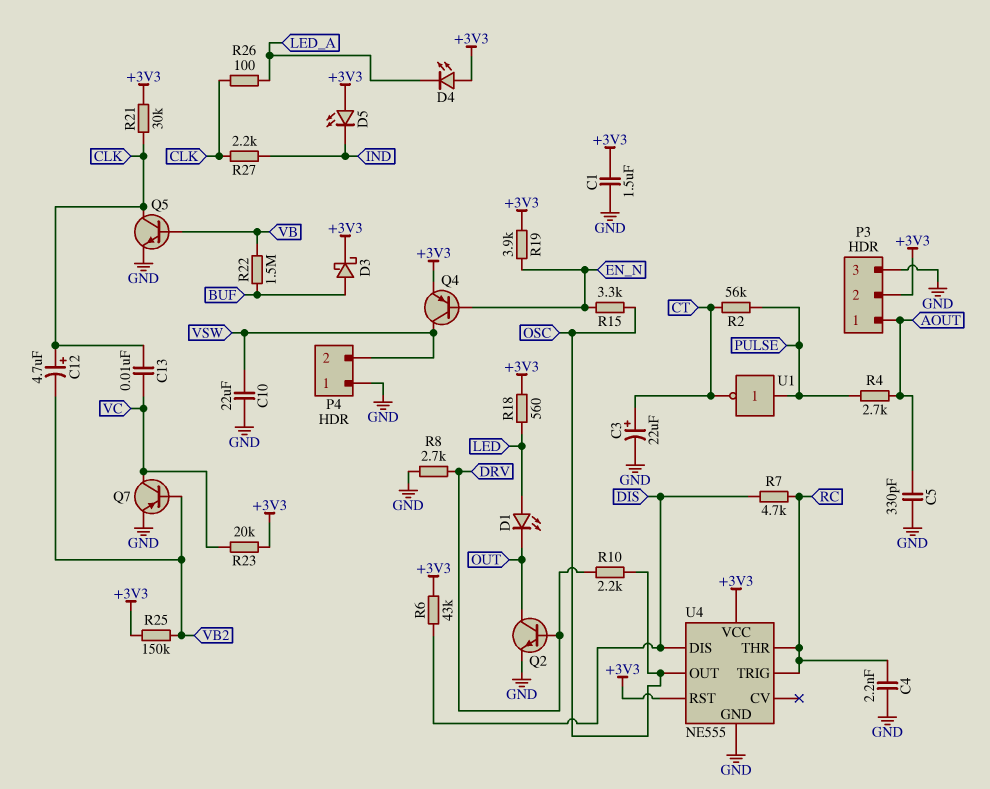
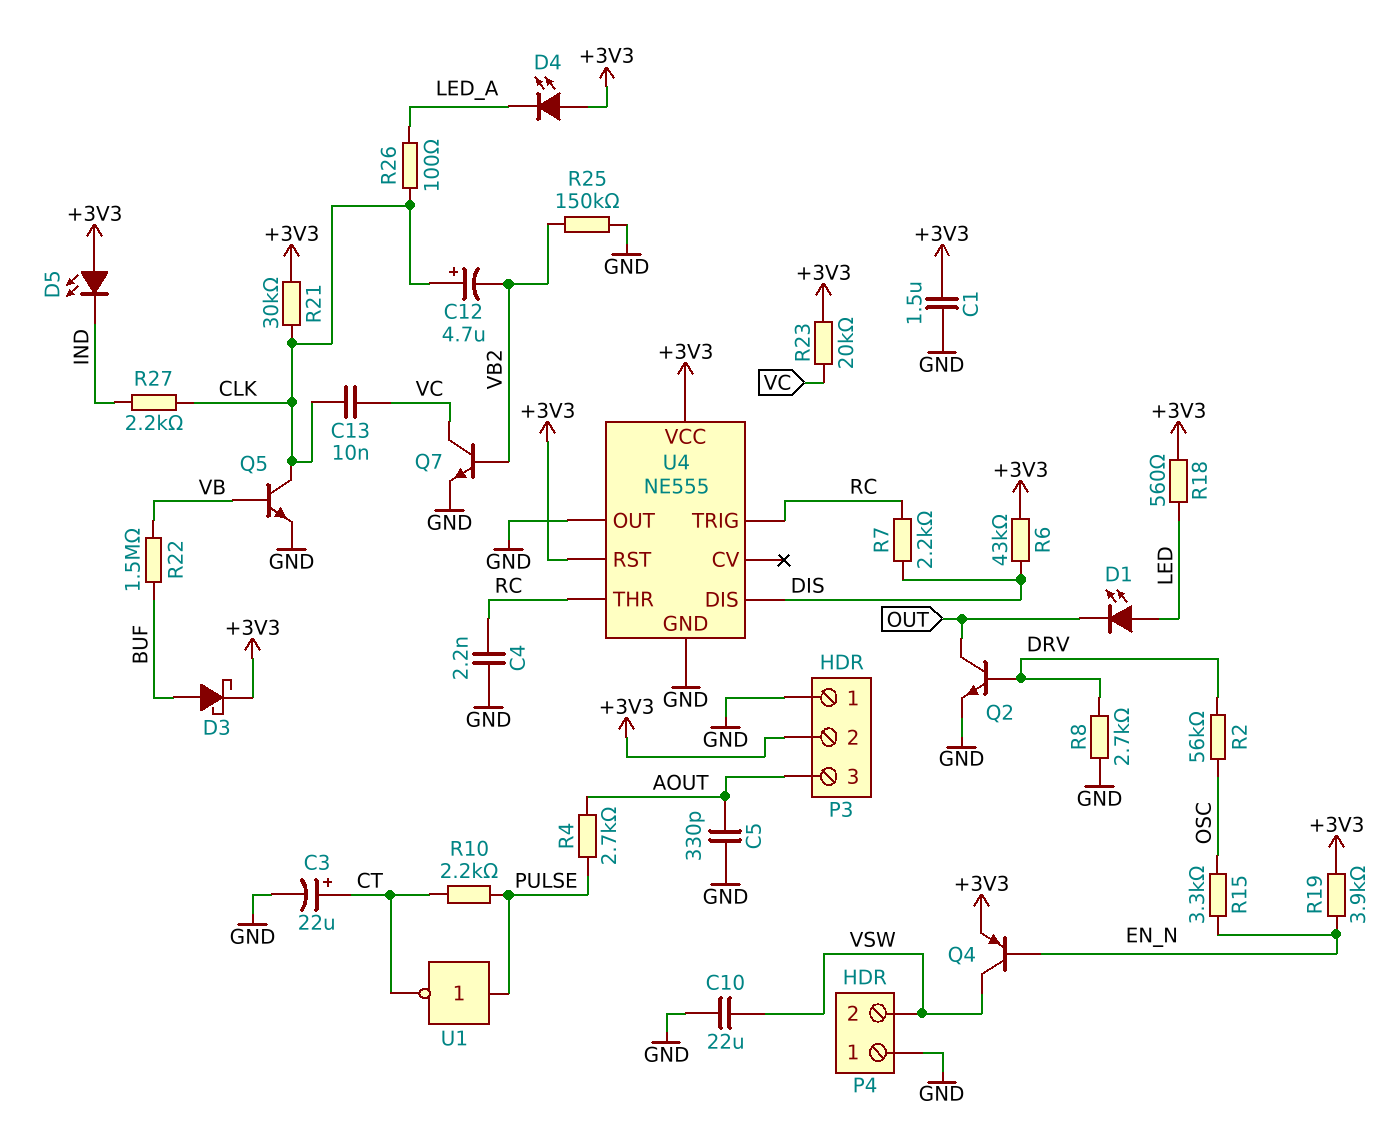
P3 pin 1: AOUT -> GND
P3 pin 3: GND -> AOUT
Q7: PNP (B VB2, C VC, E GND) -> NPN (B VB2, C VC, E GND)
R2: 56k (CT, PULSE) -> 56k (DRV, OSC)
R7: 4.7k (DIS, RC) -> 2.2k (DIS, RC)
R10: 2.2k (DRV, OSC) -> 2.2k (CT, PULSE)
R25: 150k (+3V3, VB2) -> 150k (GND, VB2)
U4 pin OUT: OSC -> GND

